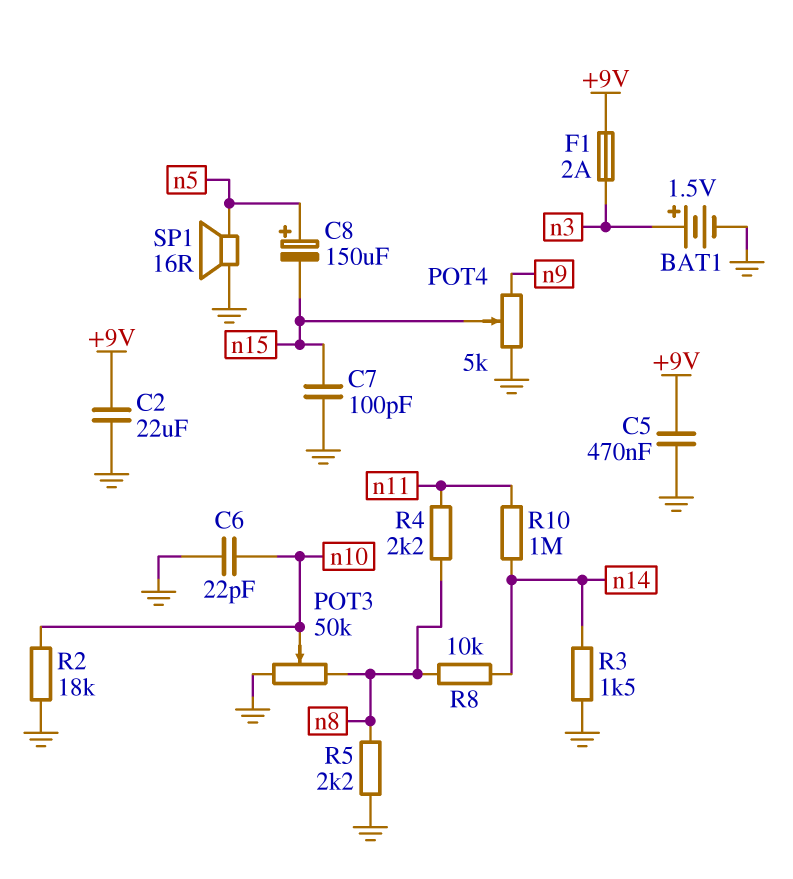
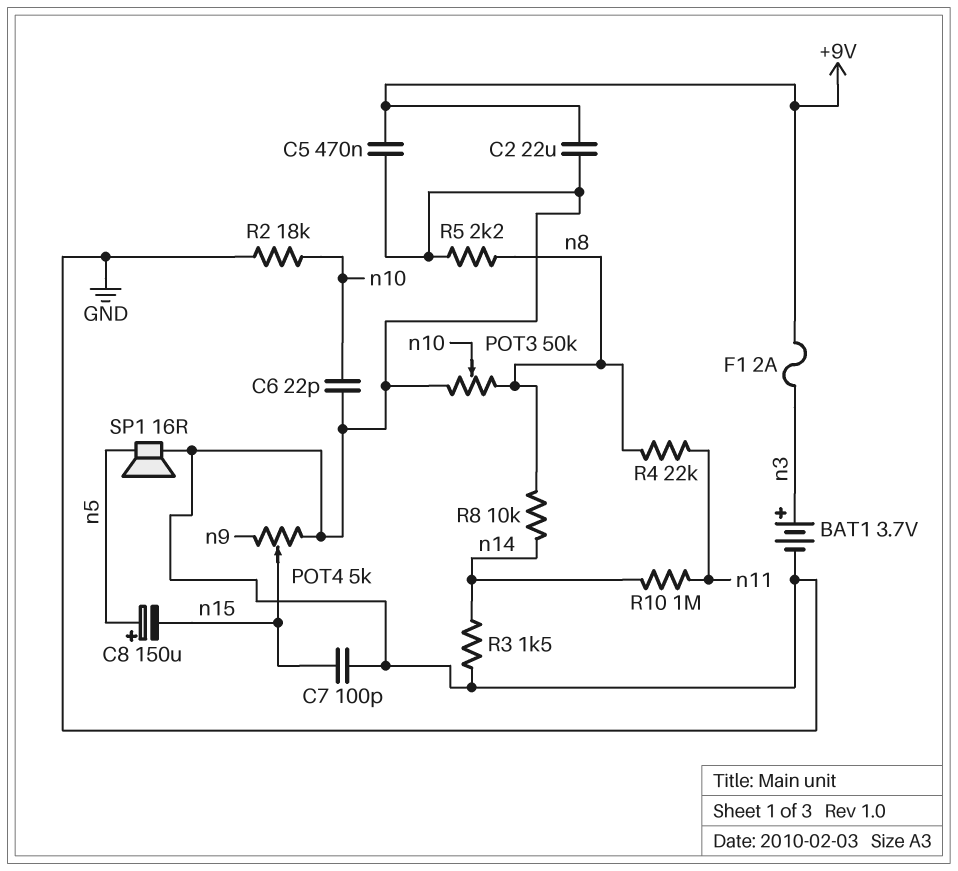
BAT1: 1.5V (plus n3, minus GND) -> 3.7V (plus n3, minus GND)
R4: 2.2k (n8, n11) -> 22k (n8, n11)

